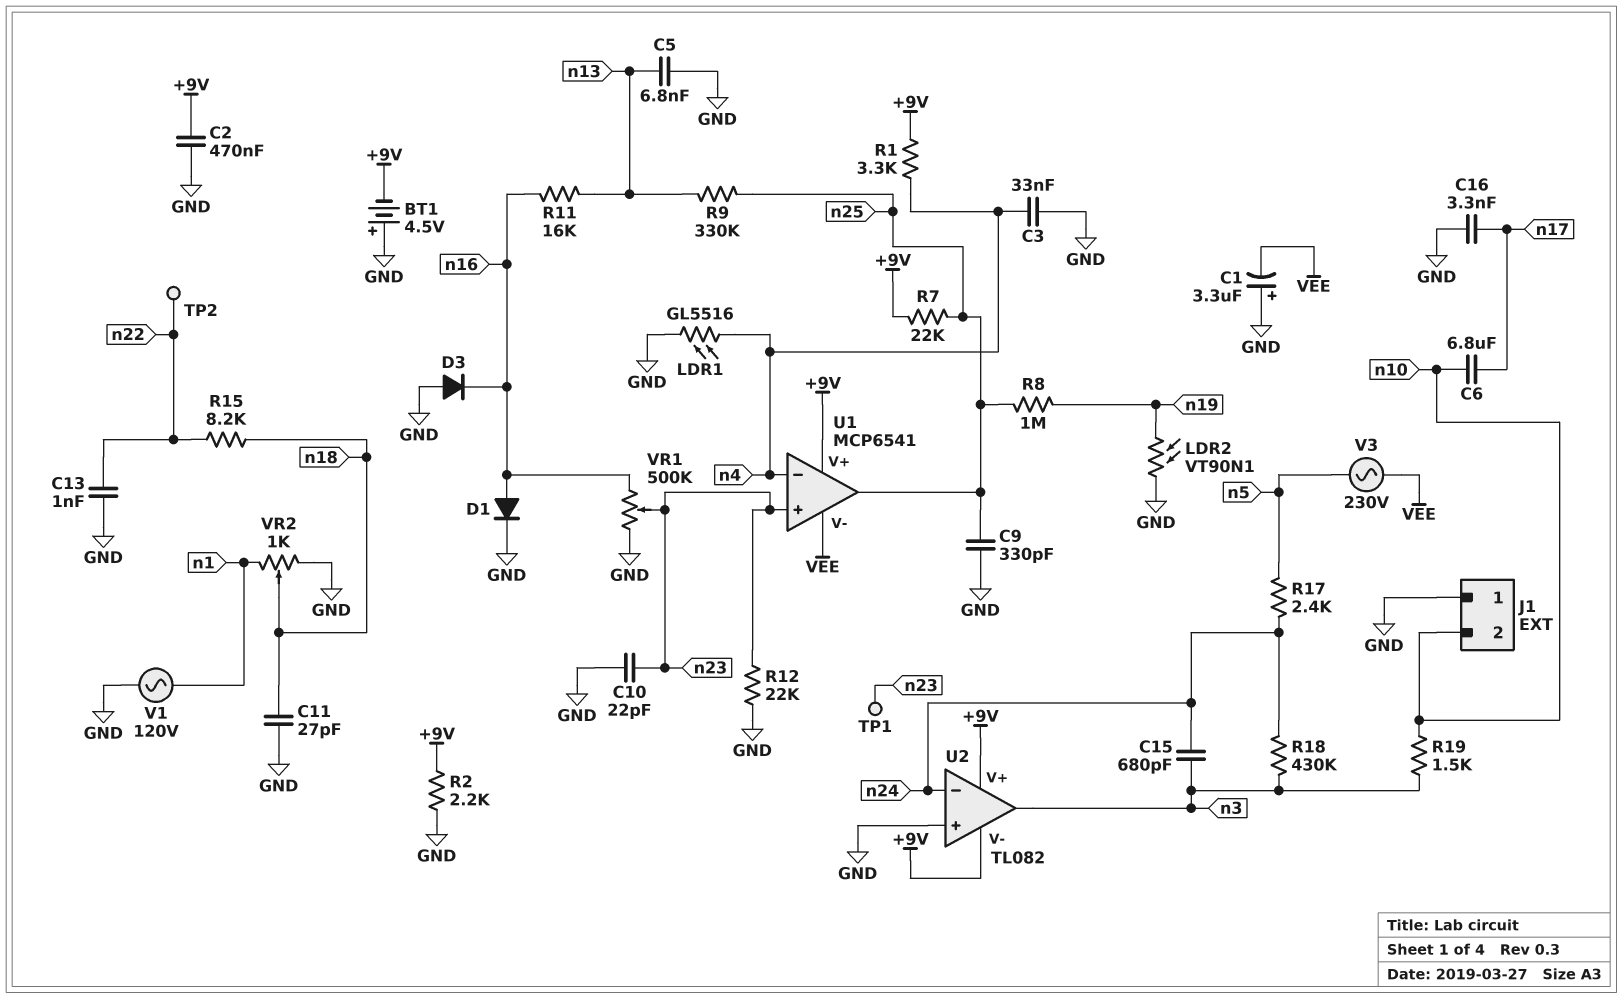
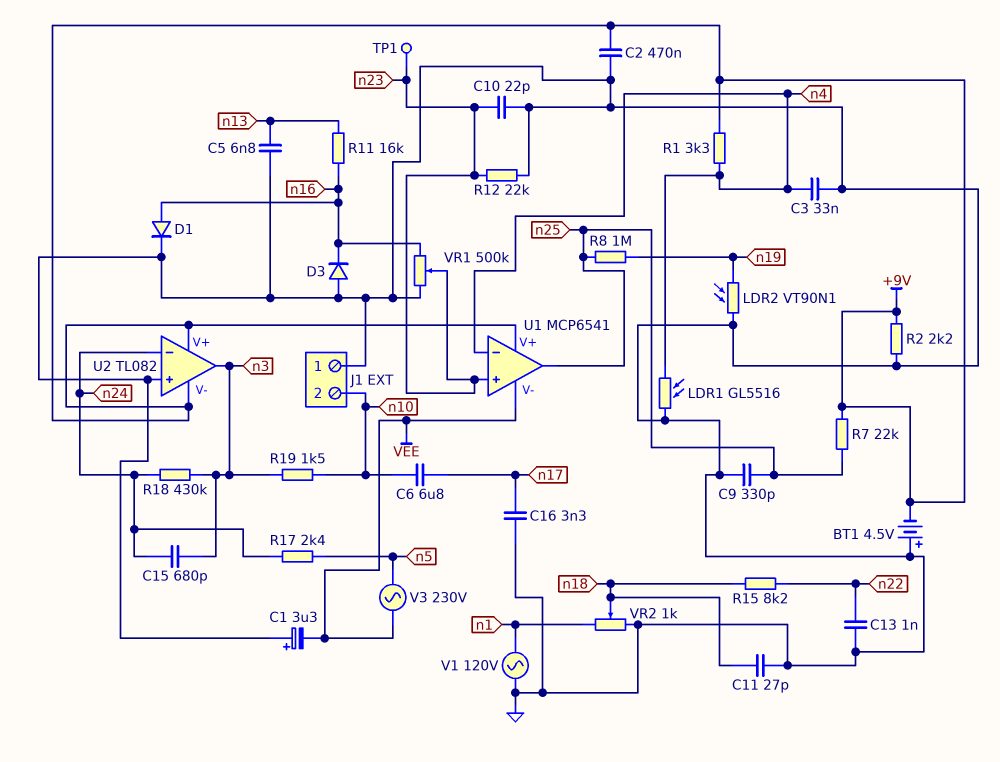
R9: 330k (n13, n25) -> none
TP2: test point (n22) -> none

